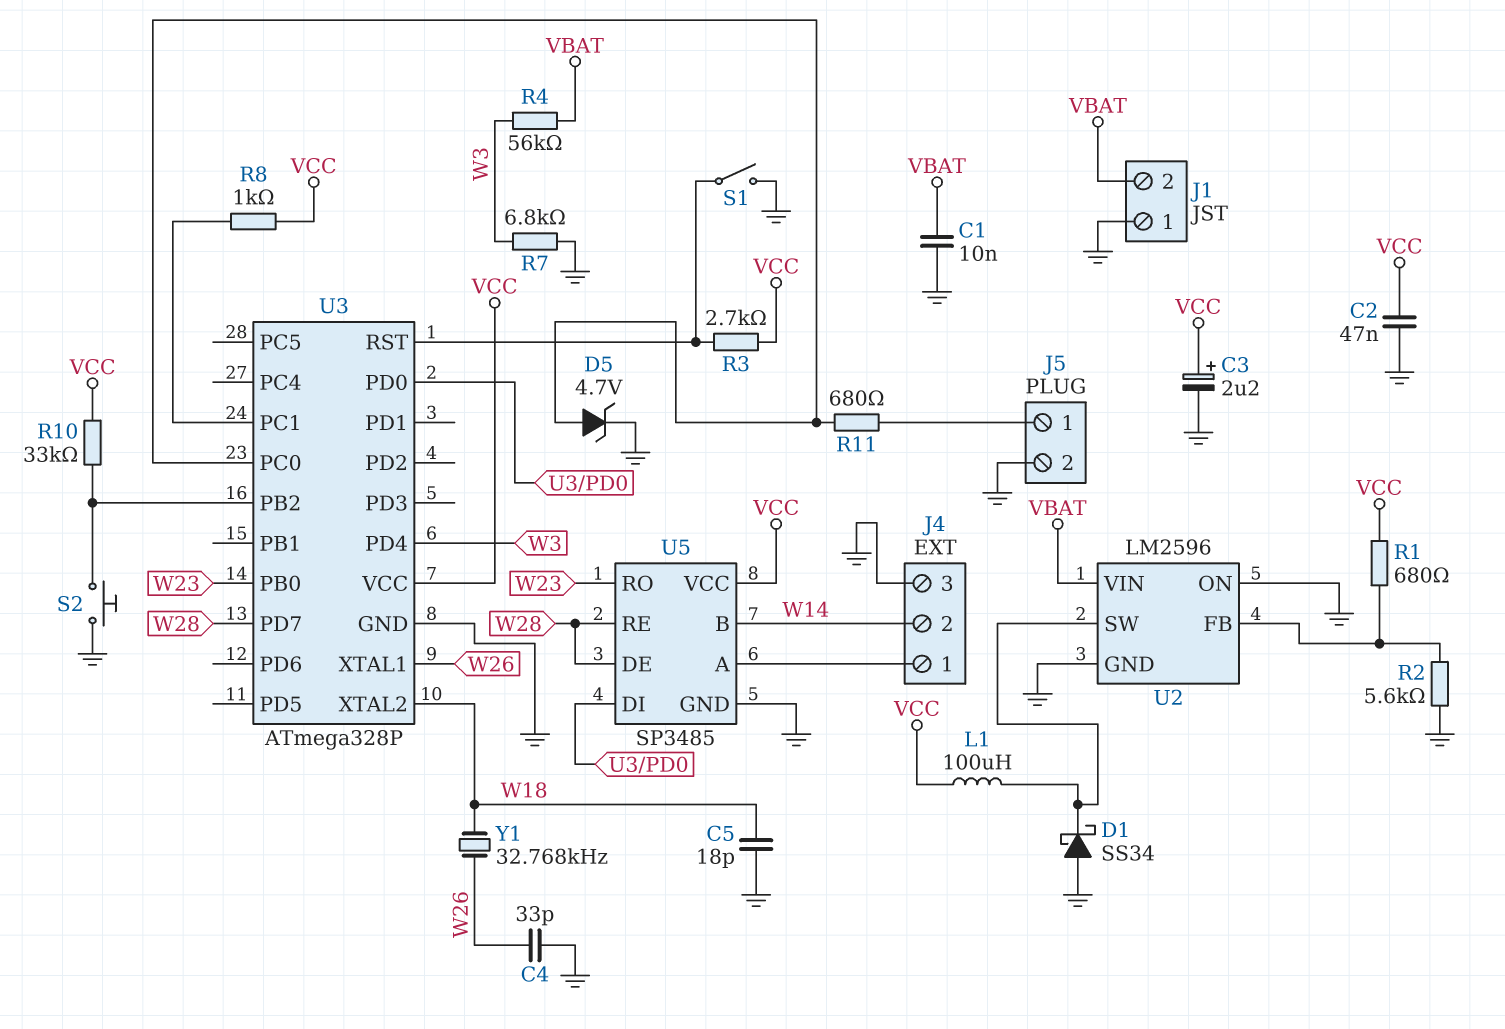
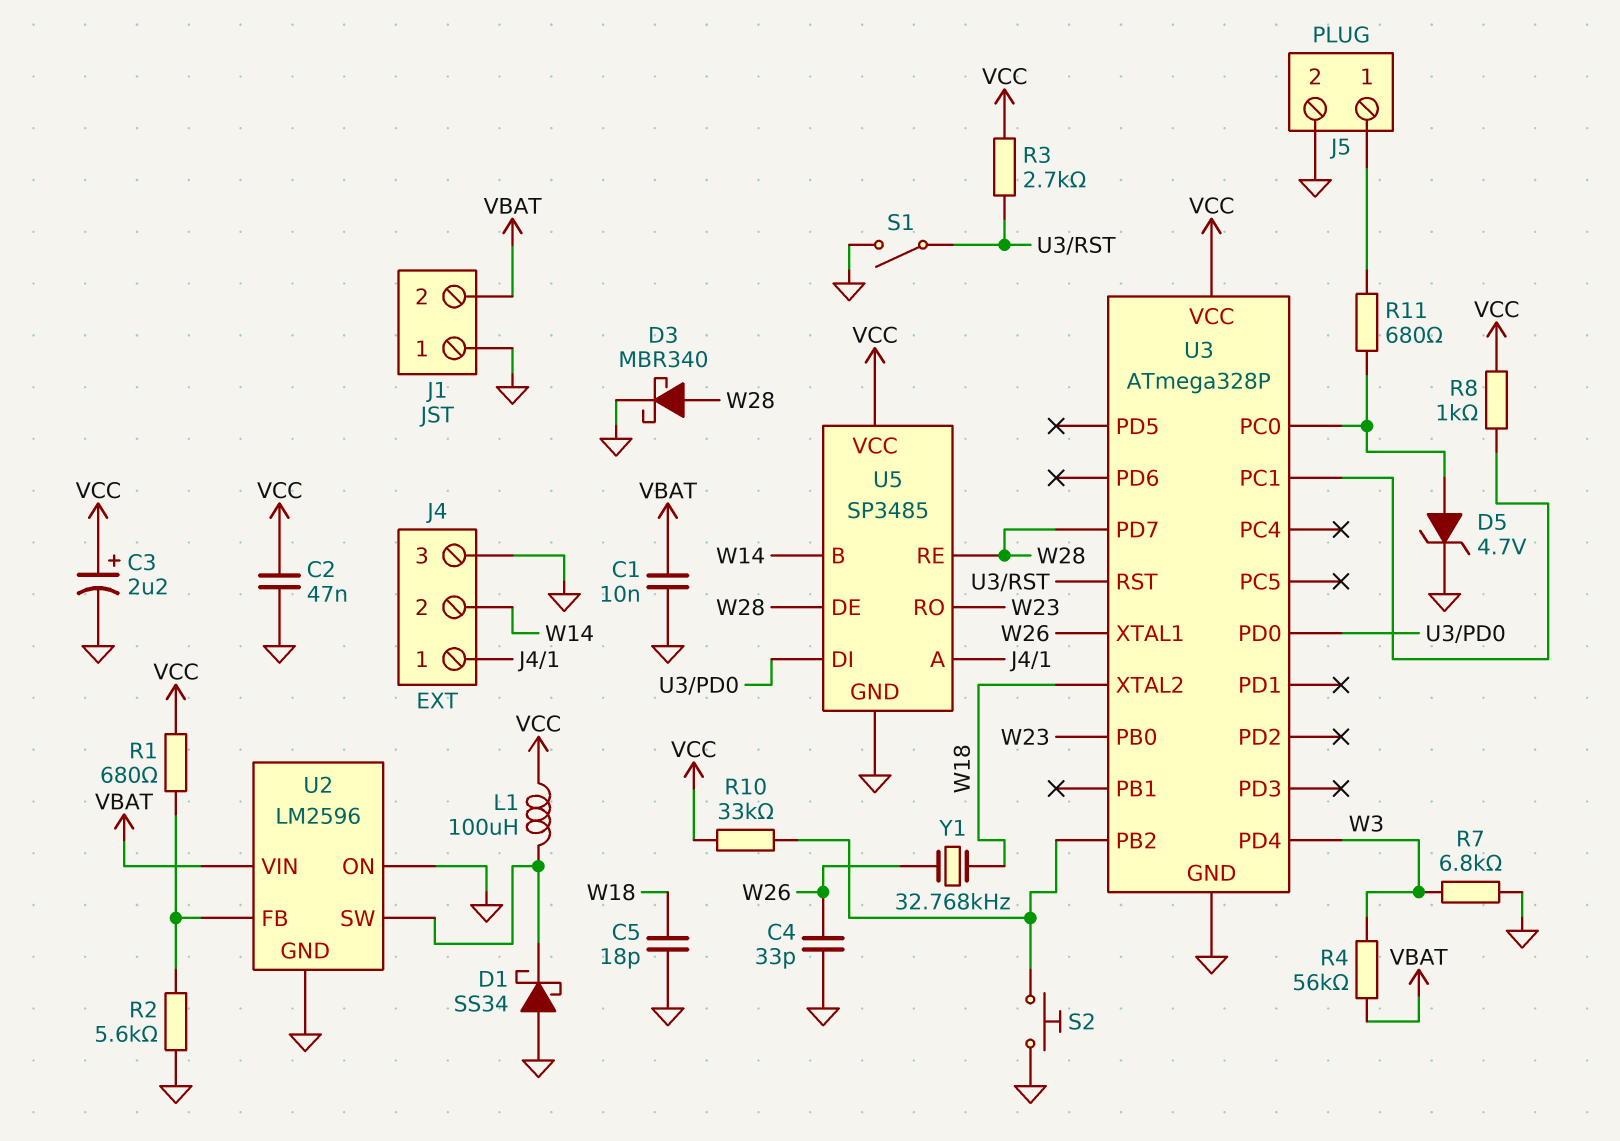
D3: none -> schottky MBR340 (A W28, K GND)

